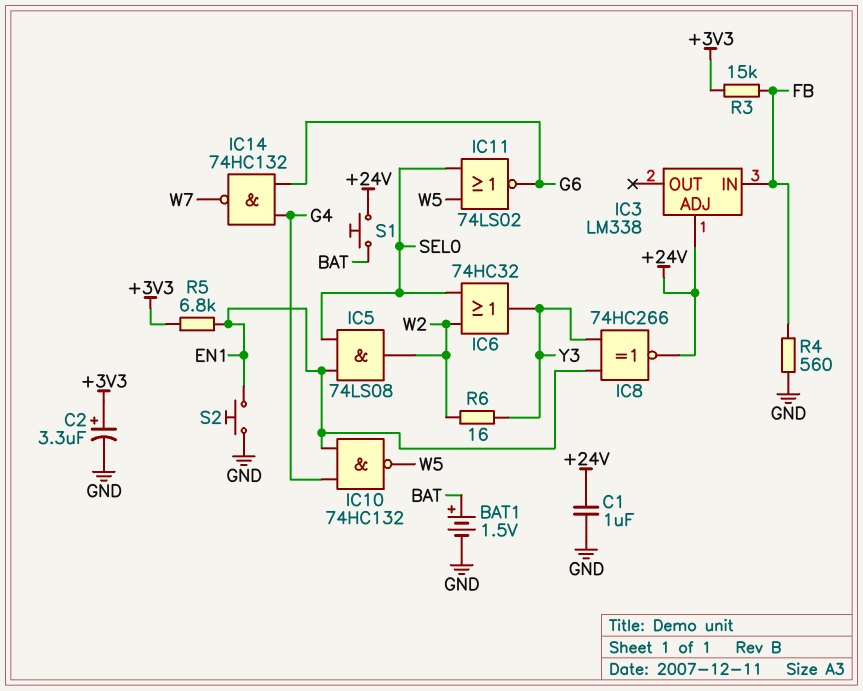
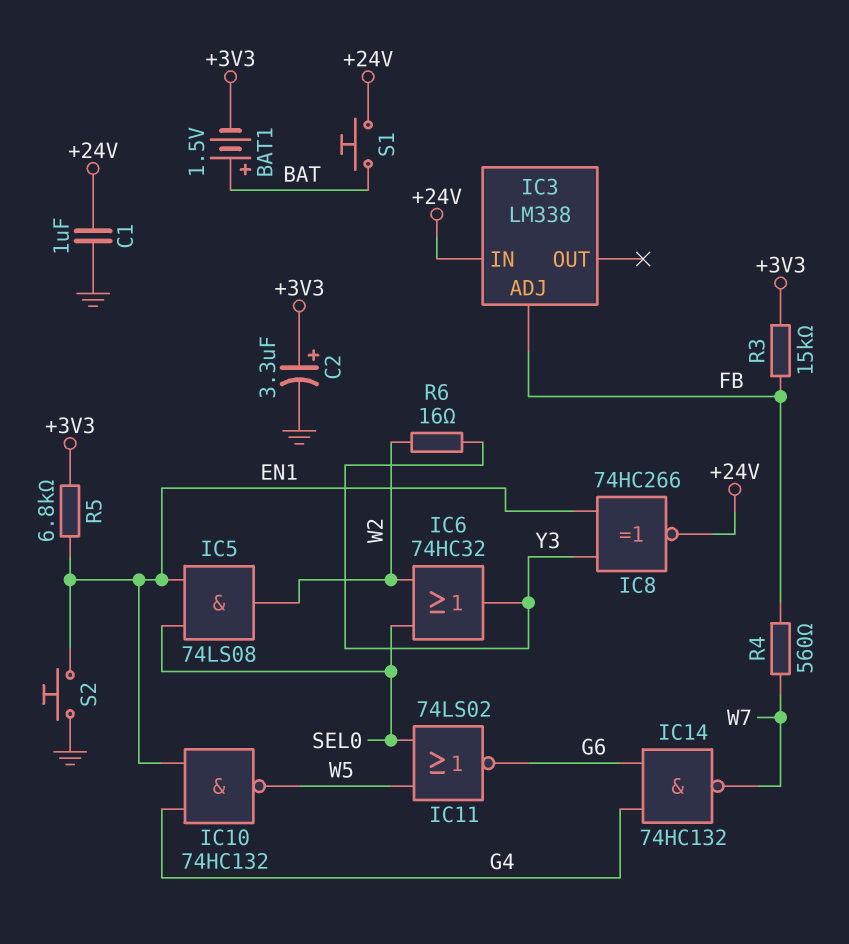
BAT1: 1.5V (plus BAT, minus GND) -> 1.5V (plus BAT, minus +3V3)
IC3 pin ADJ: +24V -> FB
IC3 pin IN: FB -> +24V
R4: 560 (FB, GND) -> 560 (FB, W7)

